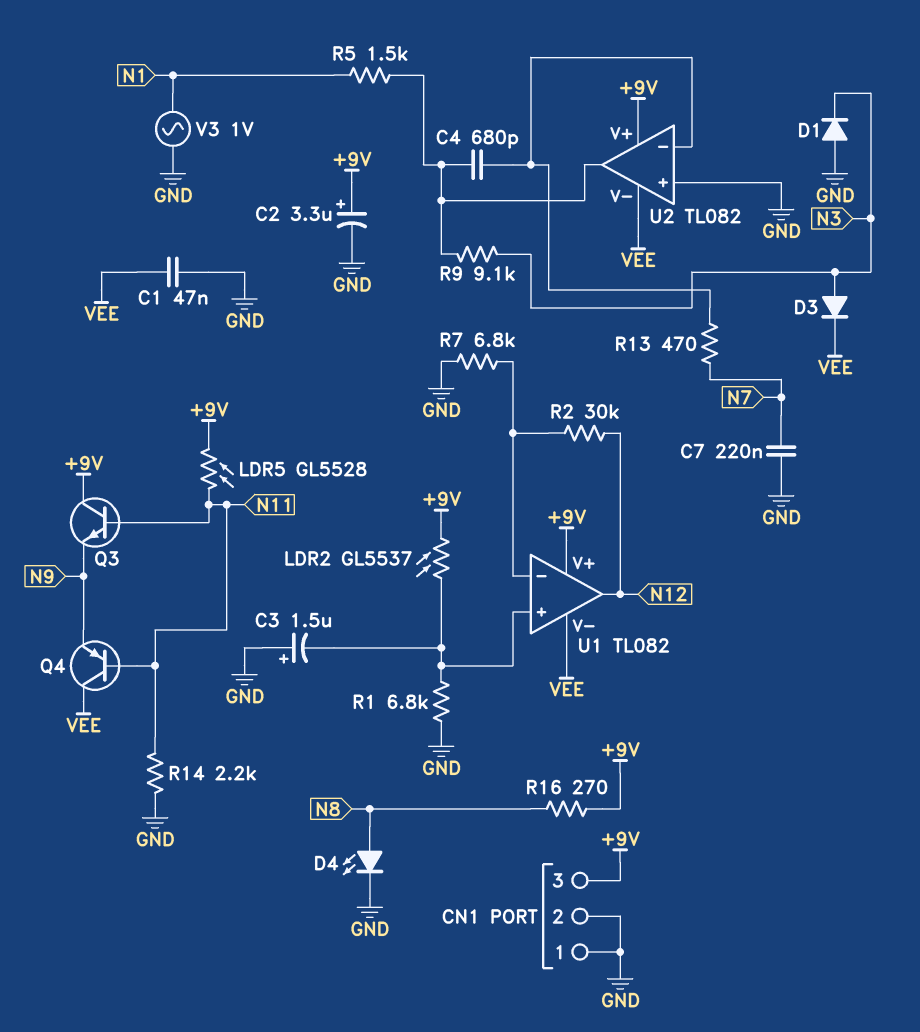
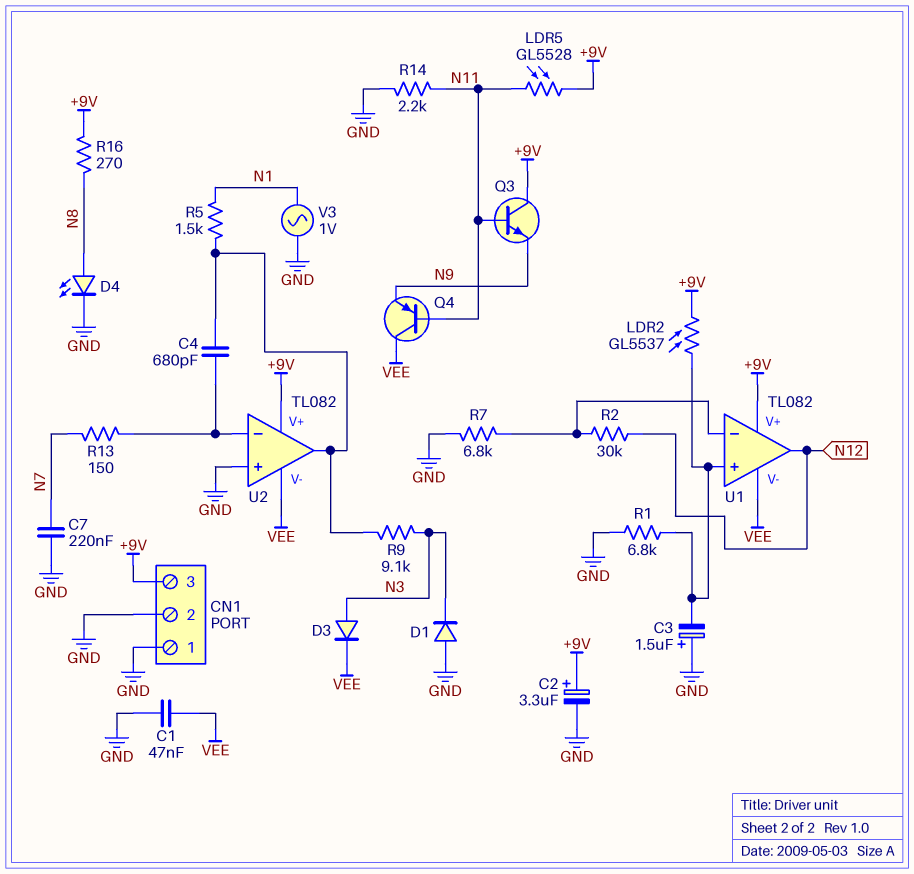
R13: 470 (N7, U2/in-) -> 150 (N7, U2/in-)

